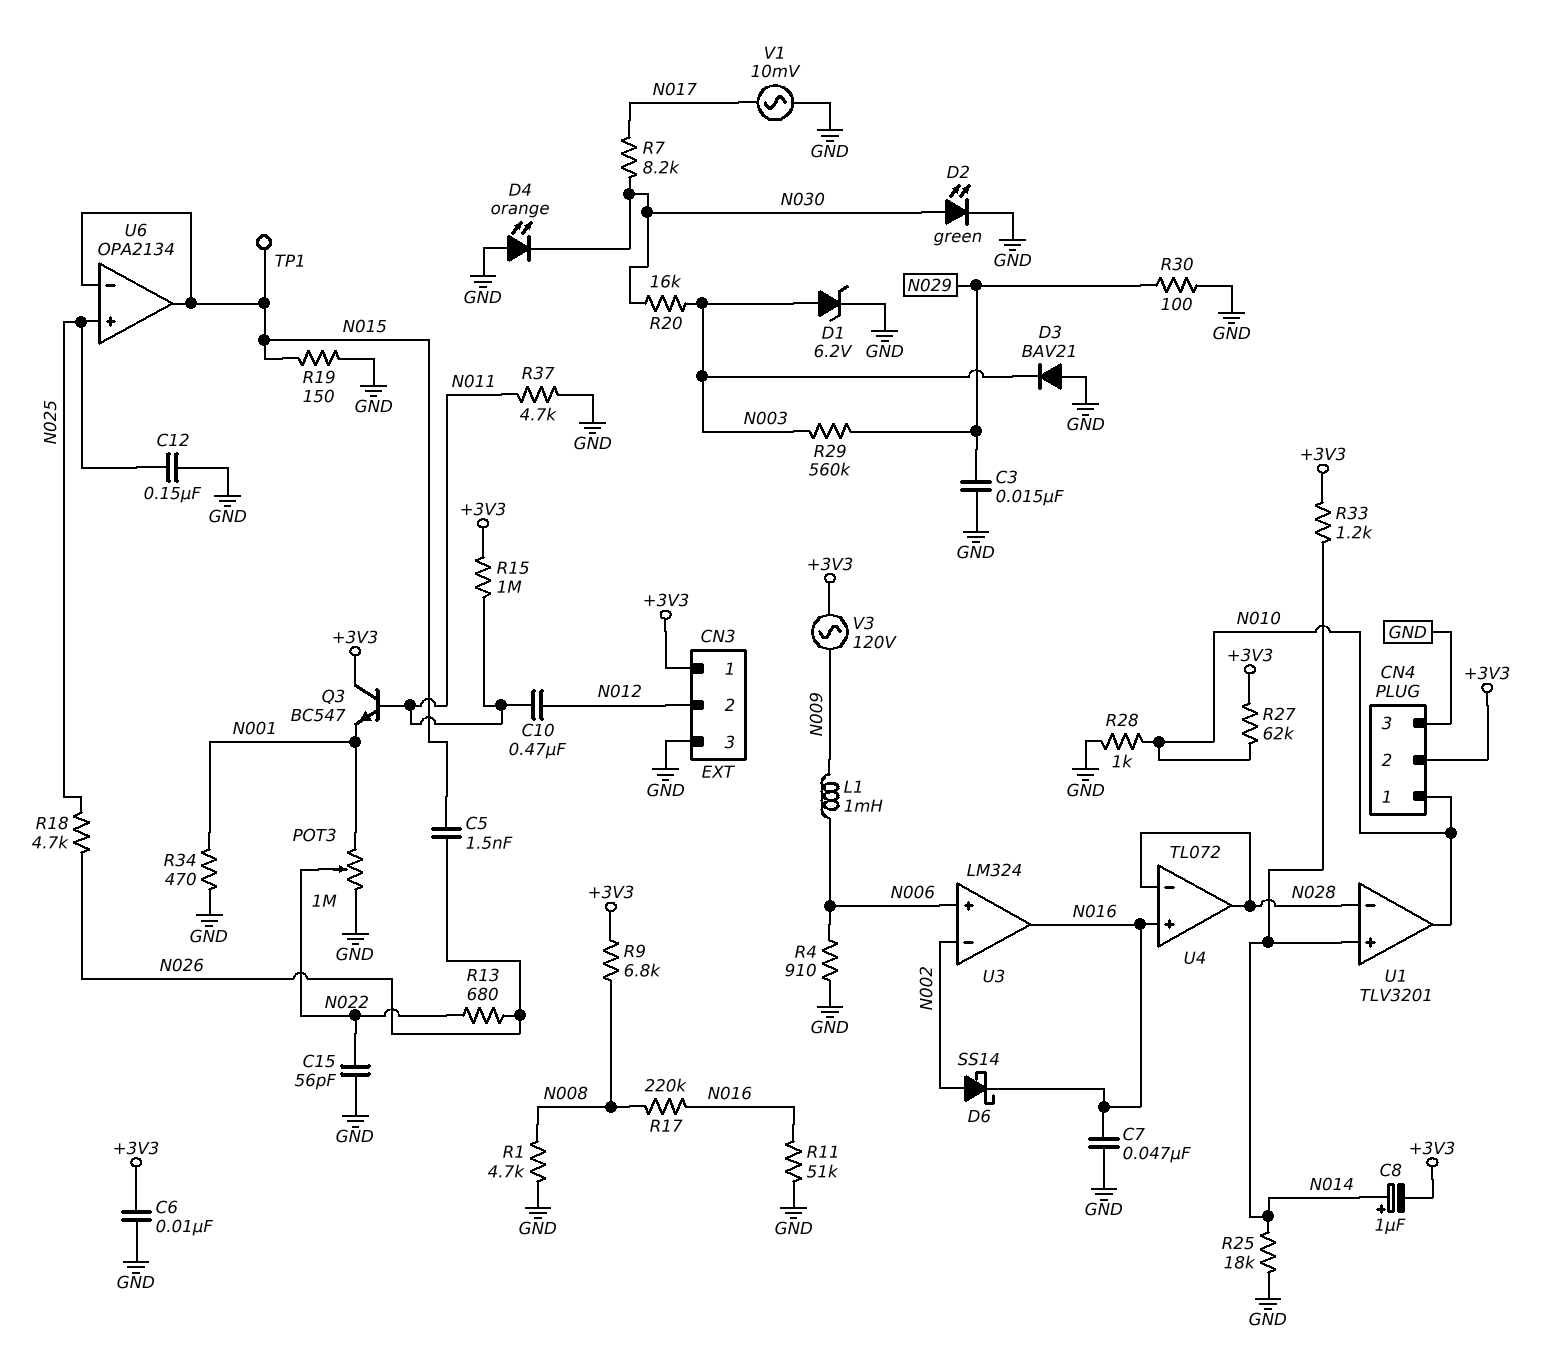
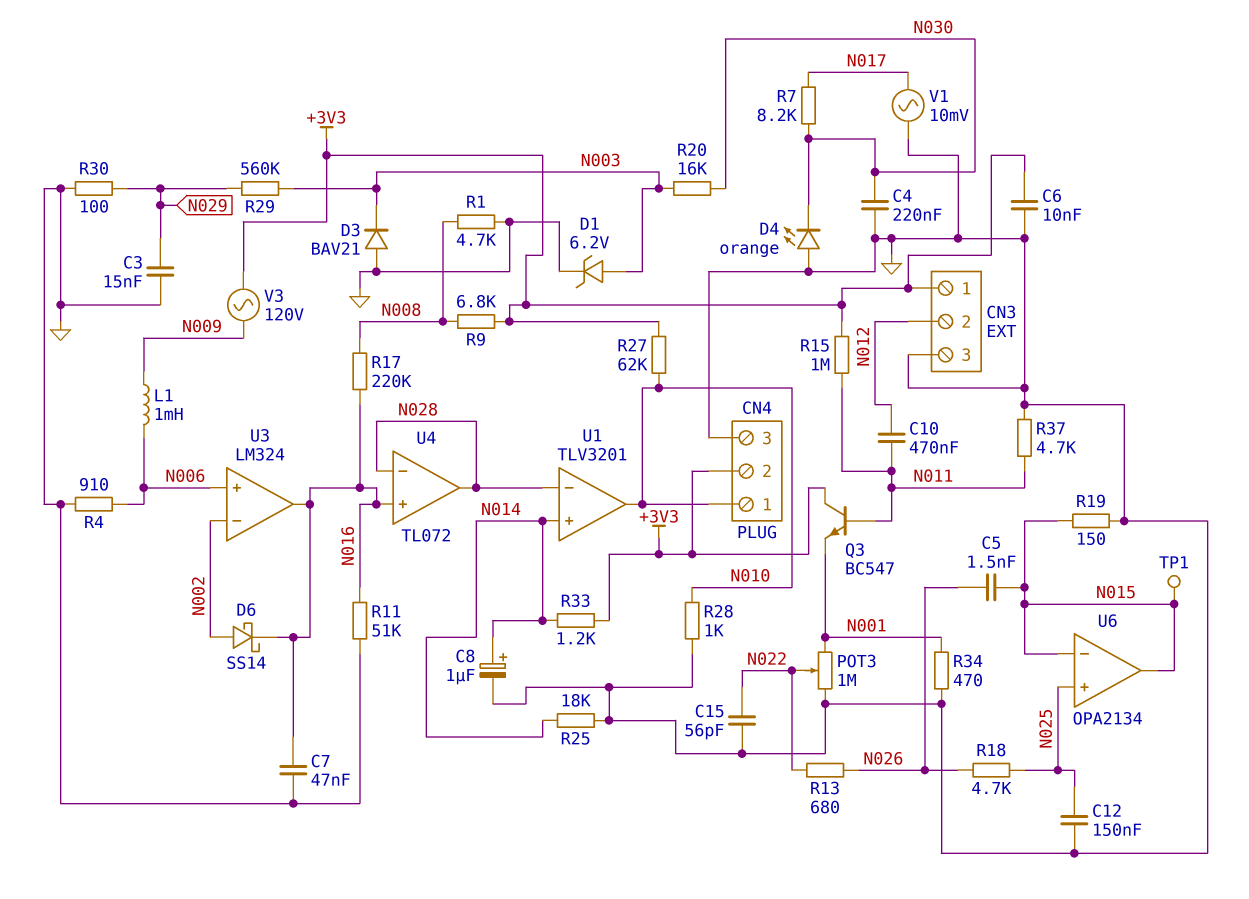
C4: none -> 220nF (GND, N030)
C8: 1uF (plus N014, minus +3V3) -> 1uF (plus N014, minus GND)
D2: LED green (A N030, K GND) -> none

